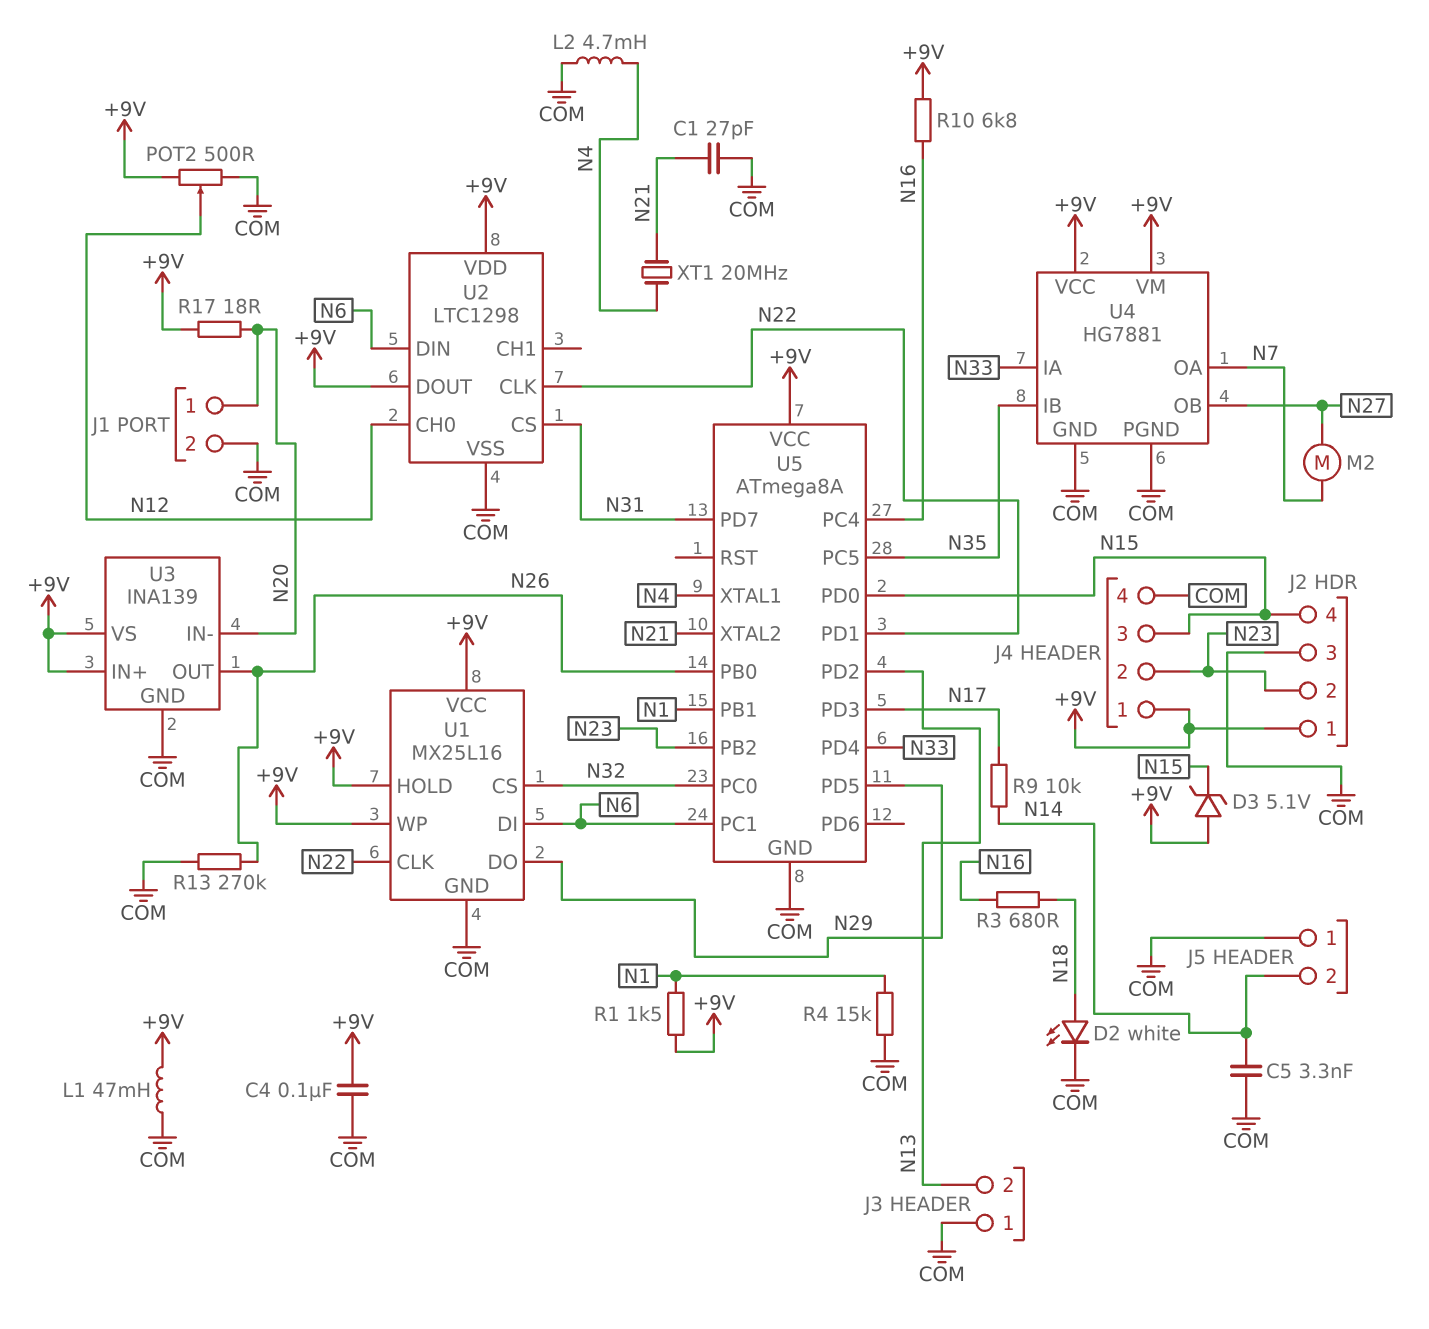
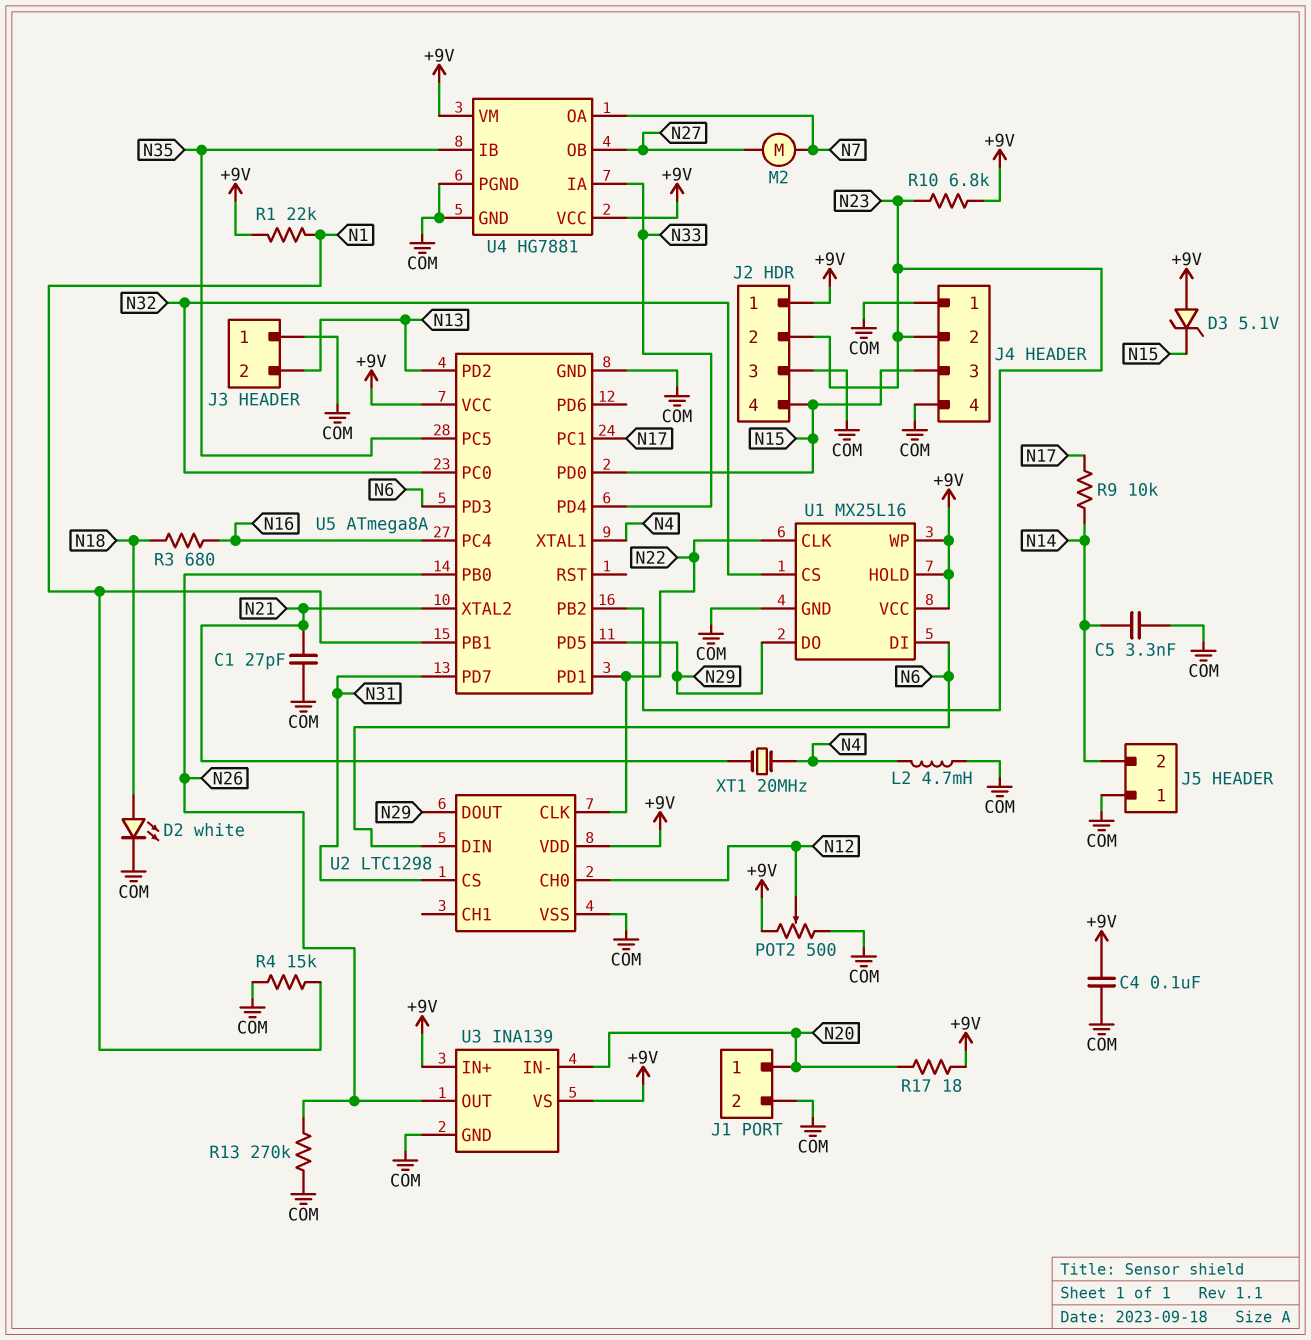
J4 pin 1: +9V -> COM
L1: 47mH (+9V, COM) -> none
R1: 1.5k (+9V, N1) -> 22k (+9V, N1)
R10: 6.8k (+9V, N16) -> 6.8k (+9V, N23)
U2 pin DOUT: +9V -> N29
U5 pin PC1: N6 -> N17
U5 pin PD3: N17 -> N6

